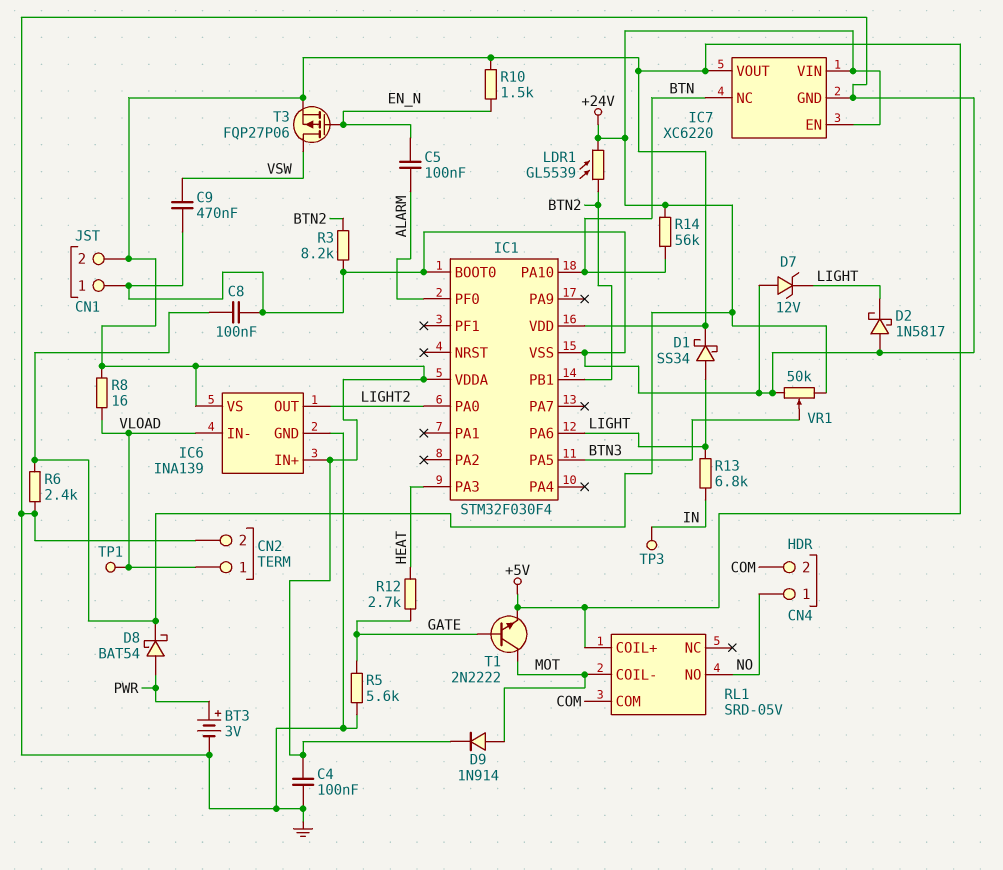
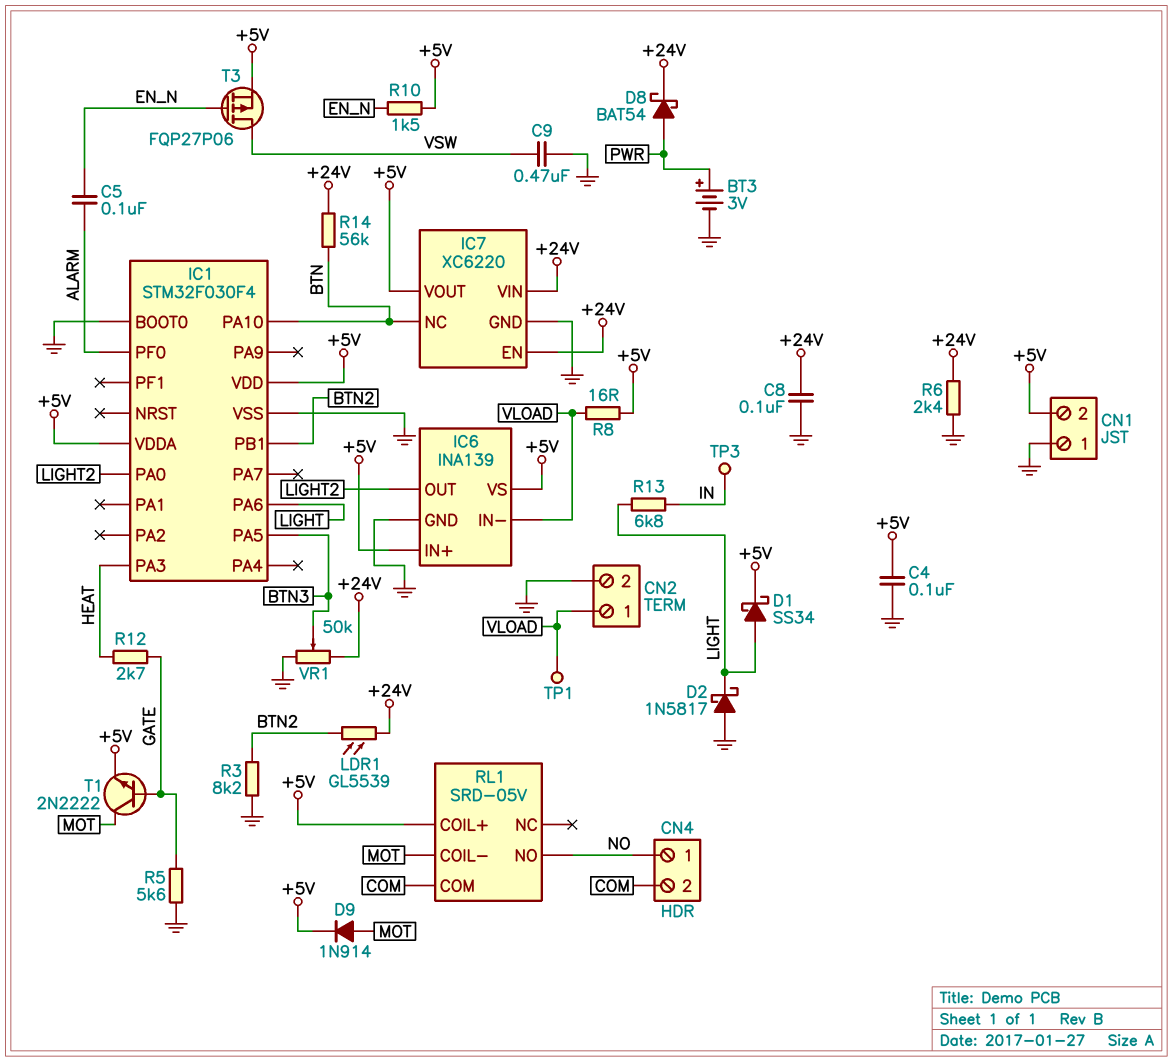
D7: zener 12V (A GND, K LIGHT) -> none

